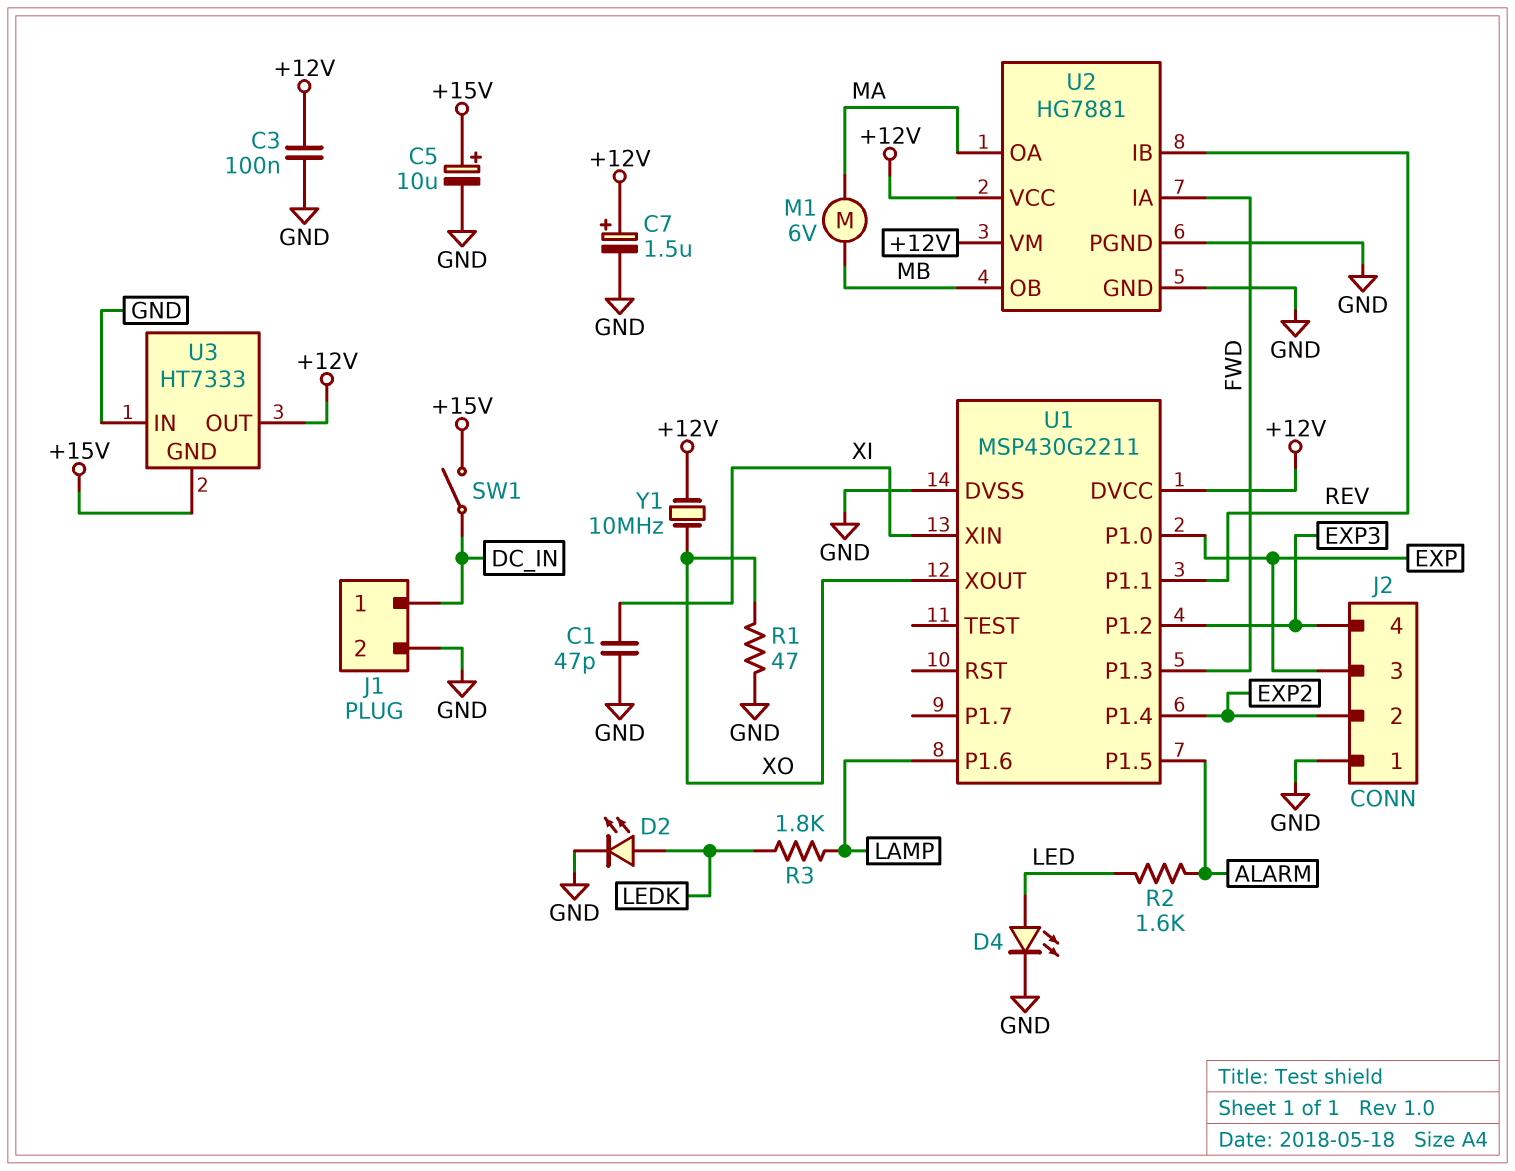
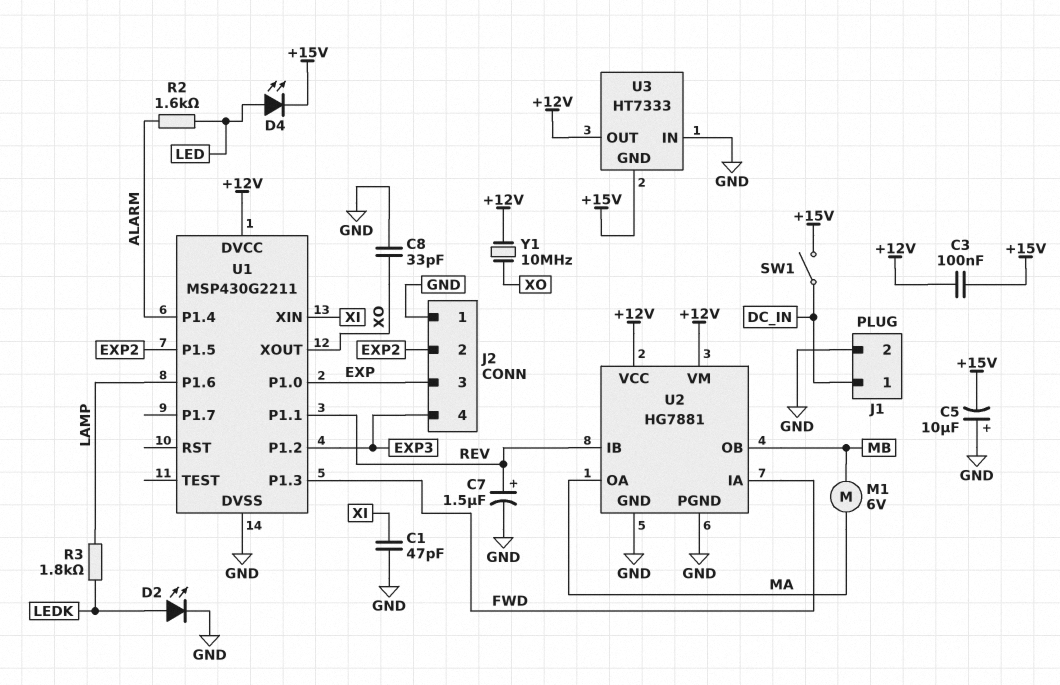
C3: 100nF (+12V, GND) -> 100nF (+12V, +15V)
C5: 10uF (plus +15V, minus GND) -> 10uF (plus GND, minus +15V)
C7: 1.5uF (plus +12V, minus GND) -> 1.5uF (plus REV, minus GND)
C8: none -> 33pF (GND, XO)
D4: LED (A LED, K GND) -> LED (A LED, K +15V)
R1: 47 (GND, XO) -> none
U1 pin P1.4: EXP2 -> ALARM
U1 pin P1.5: ALARM -> EXP2

